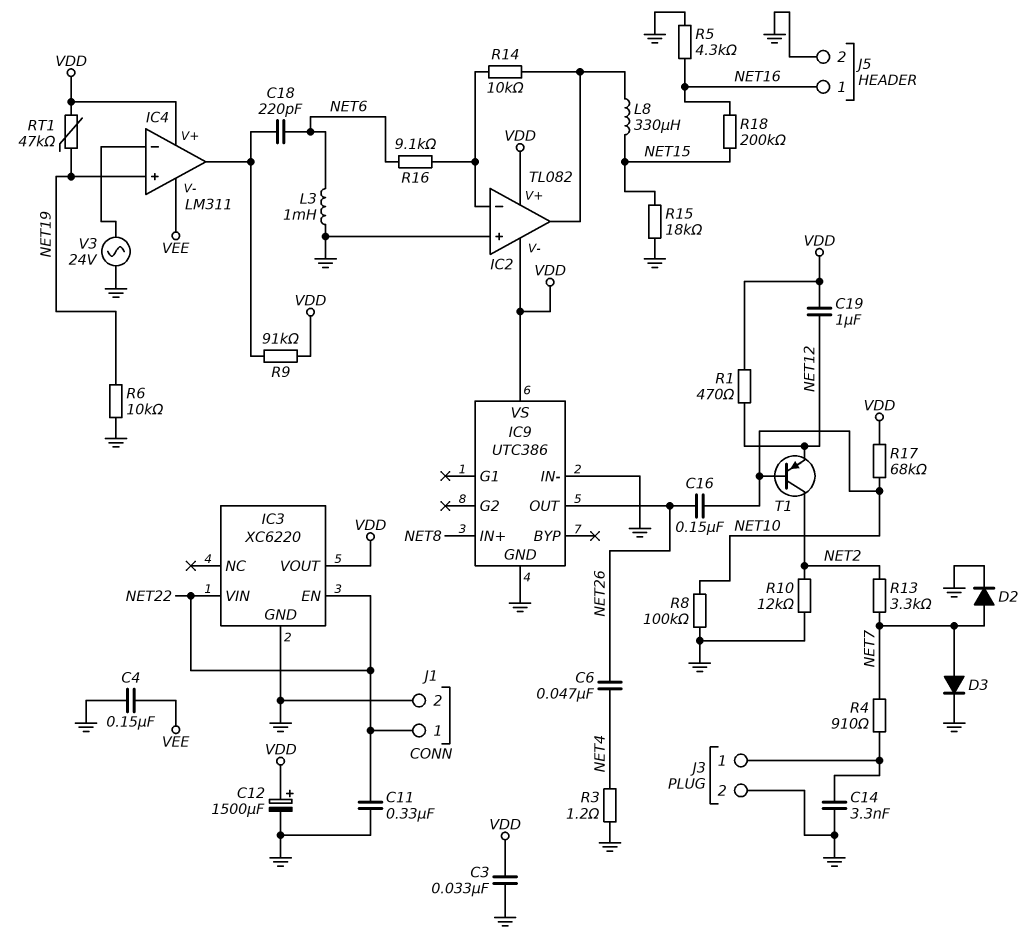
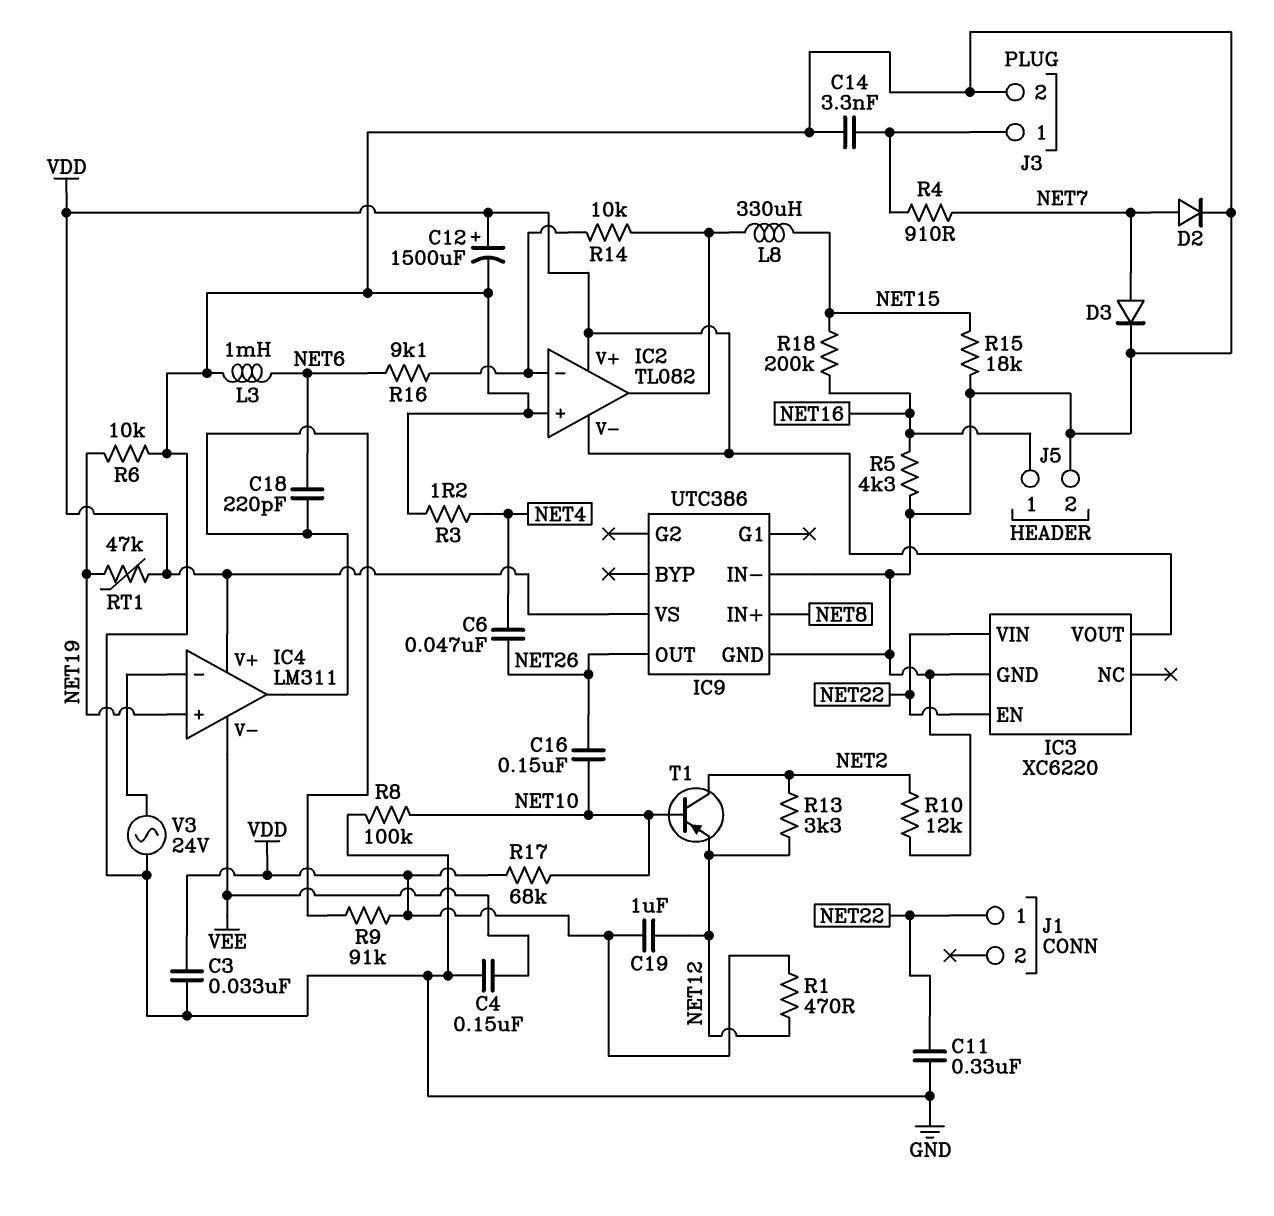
J1 pin 2: GND -> none
R13: 3.3k (NET2, NET7) -> 3.3k (NET2, NET12)

